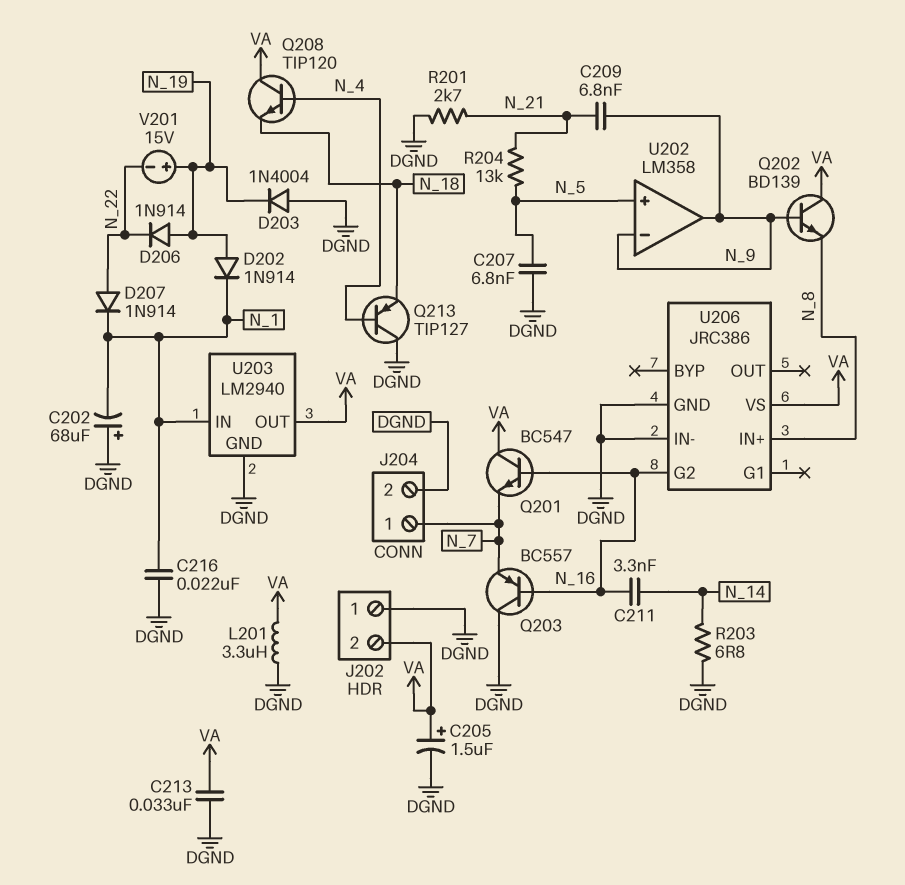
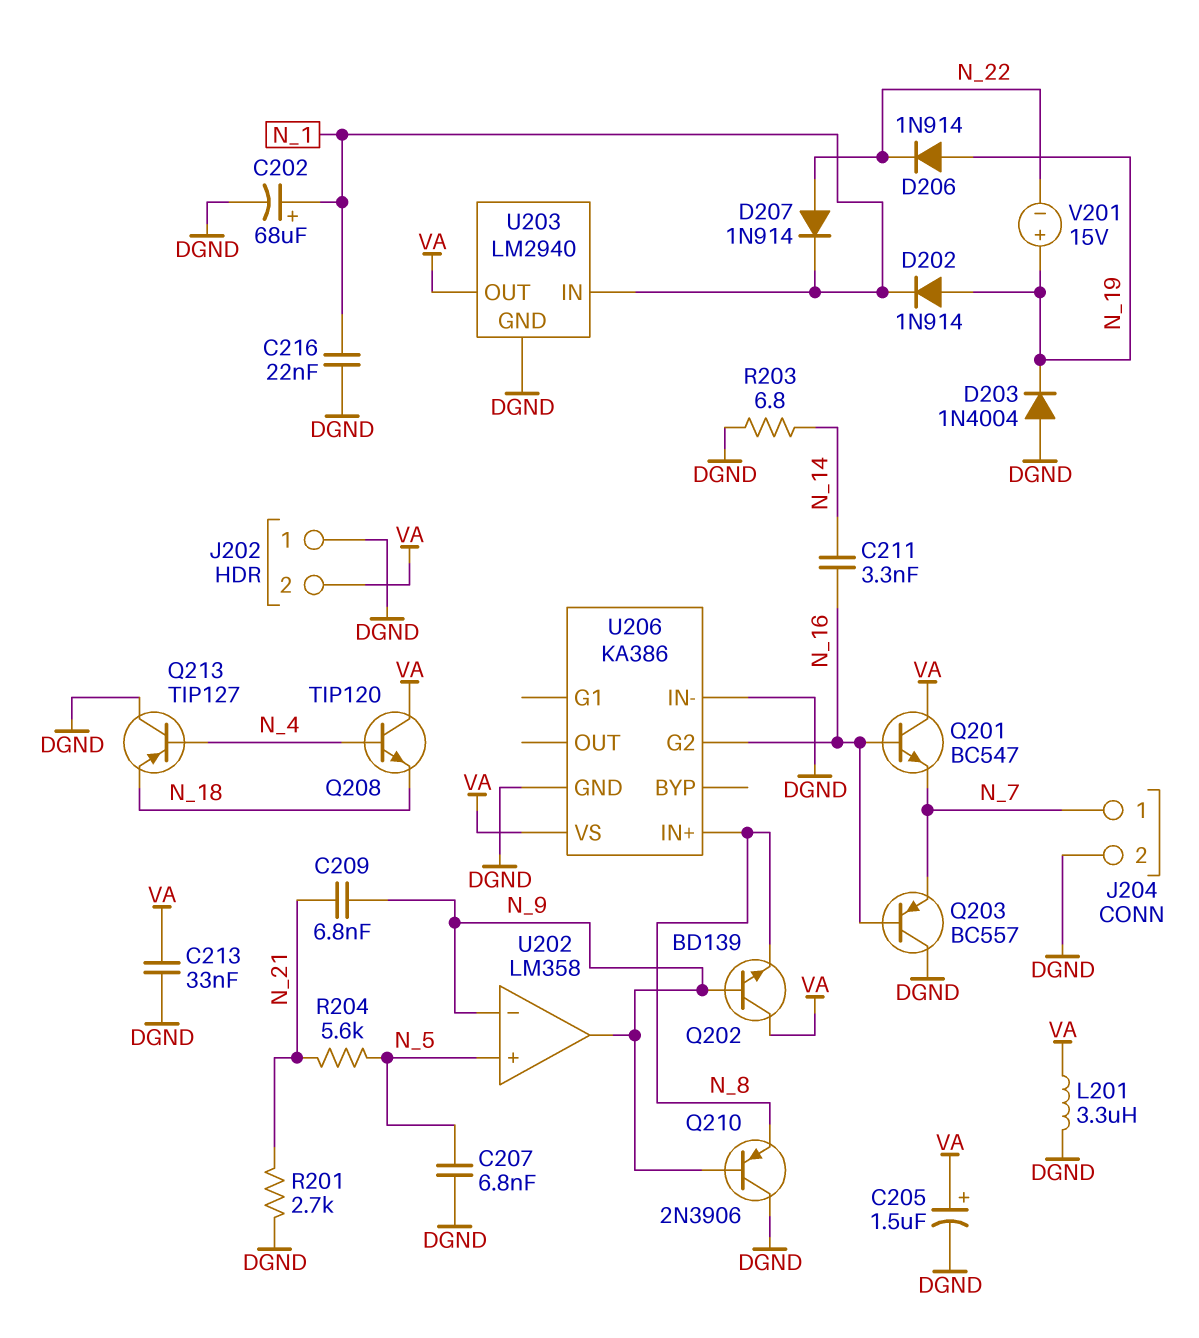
C202: 68uF (plus DGND, minus N_1) -> 68uF (plus N_1, minus DGND)
Q210: none -> PNP 2N3906 (B N_9, C DGND, E N_8)
R204: 13k (N_5, N_21) -> 5.6k (N_5, N_21)
U206: JRC386 -> KA386

